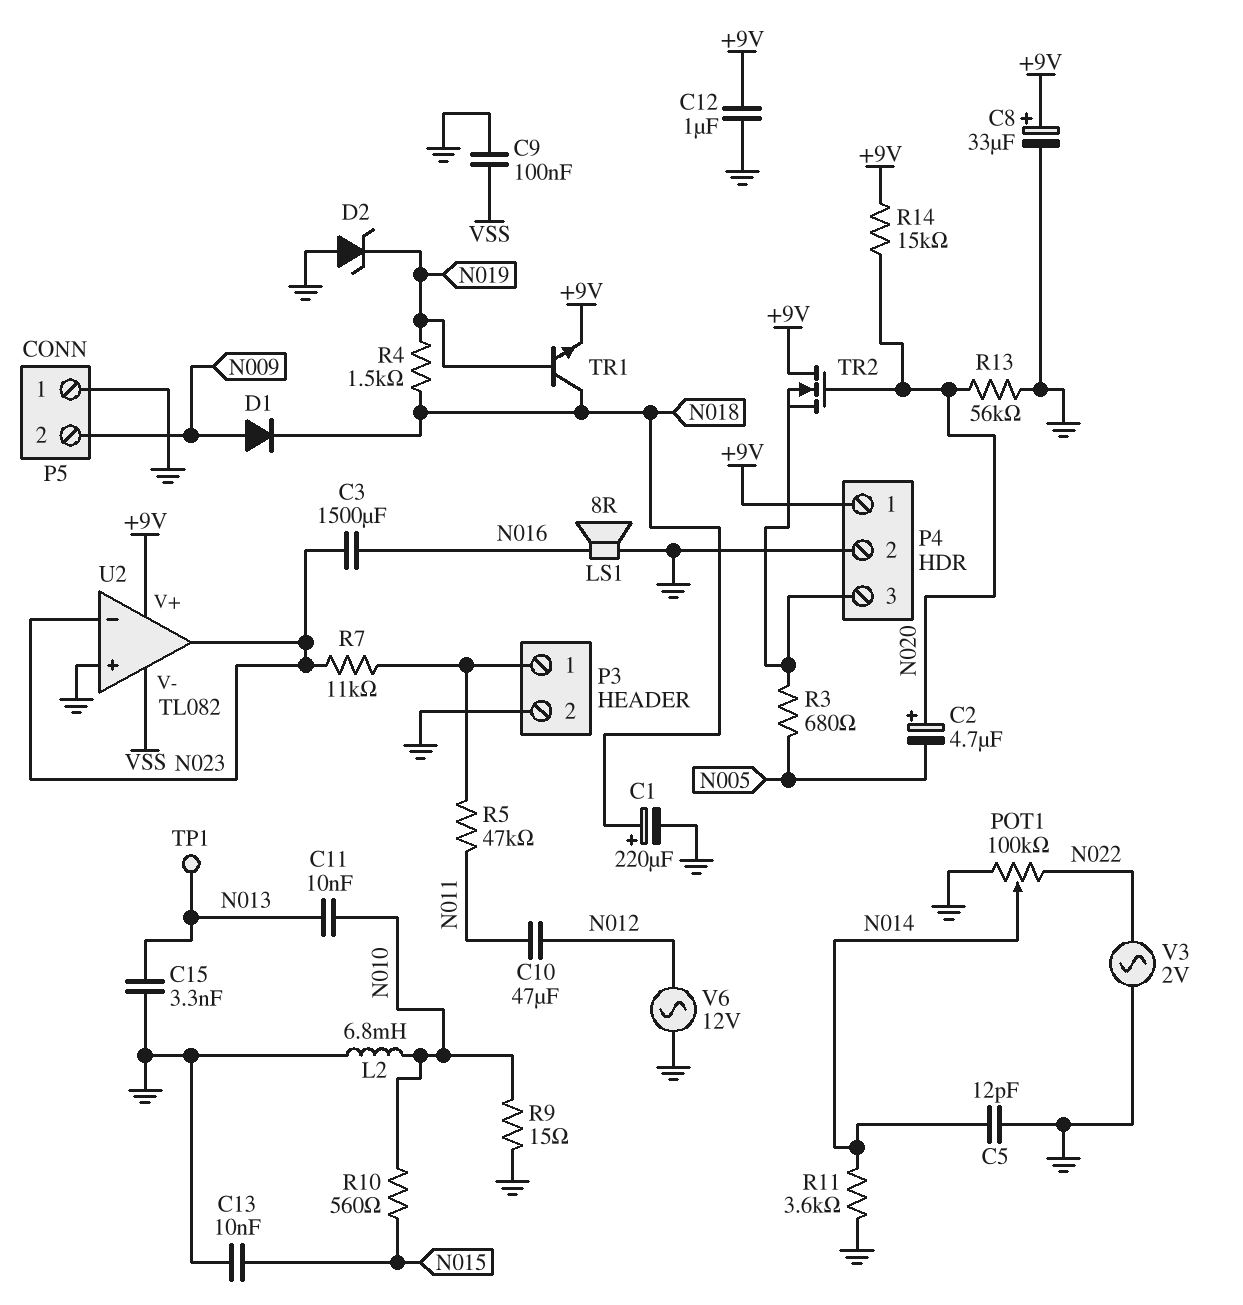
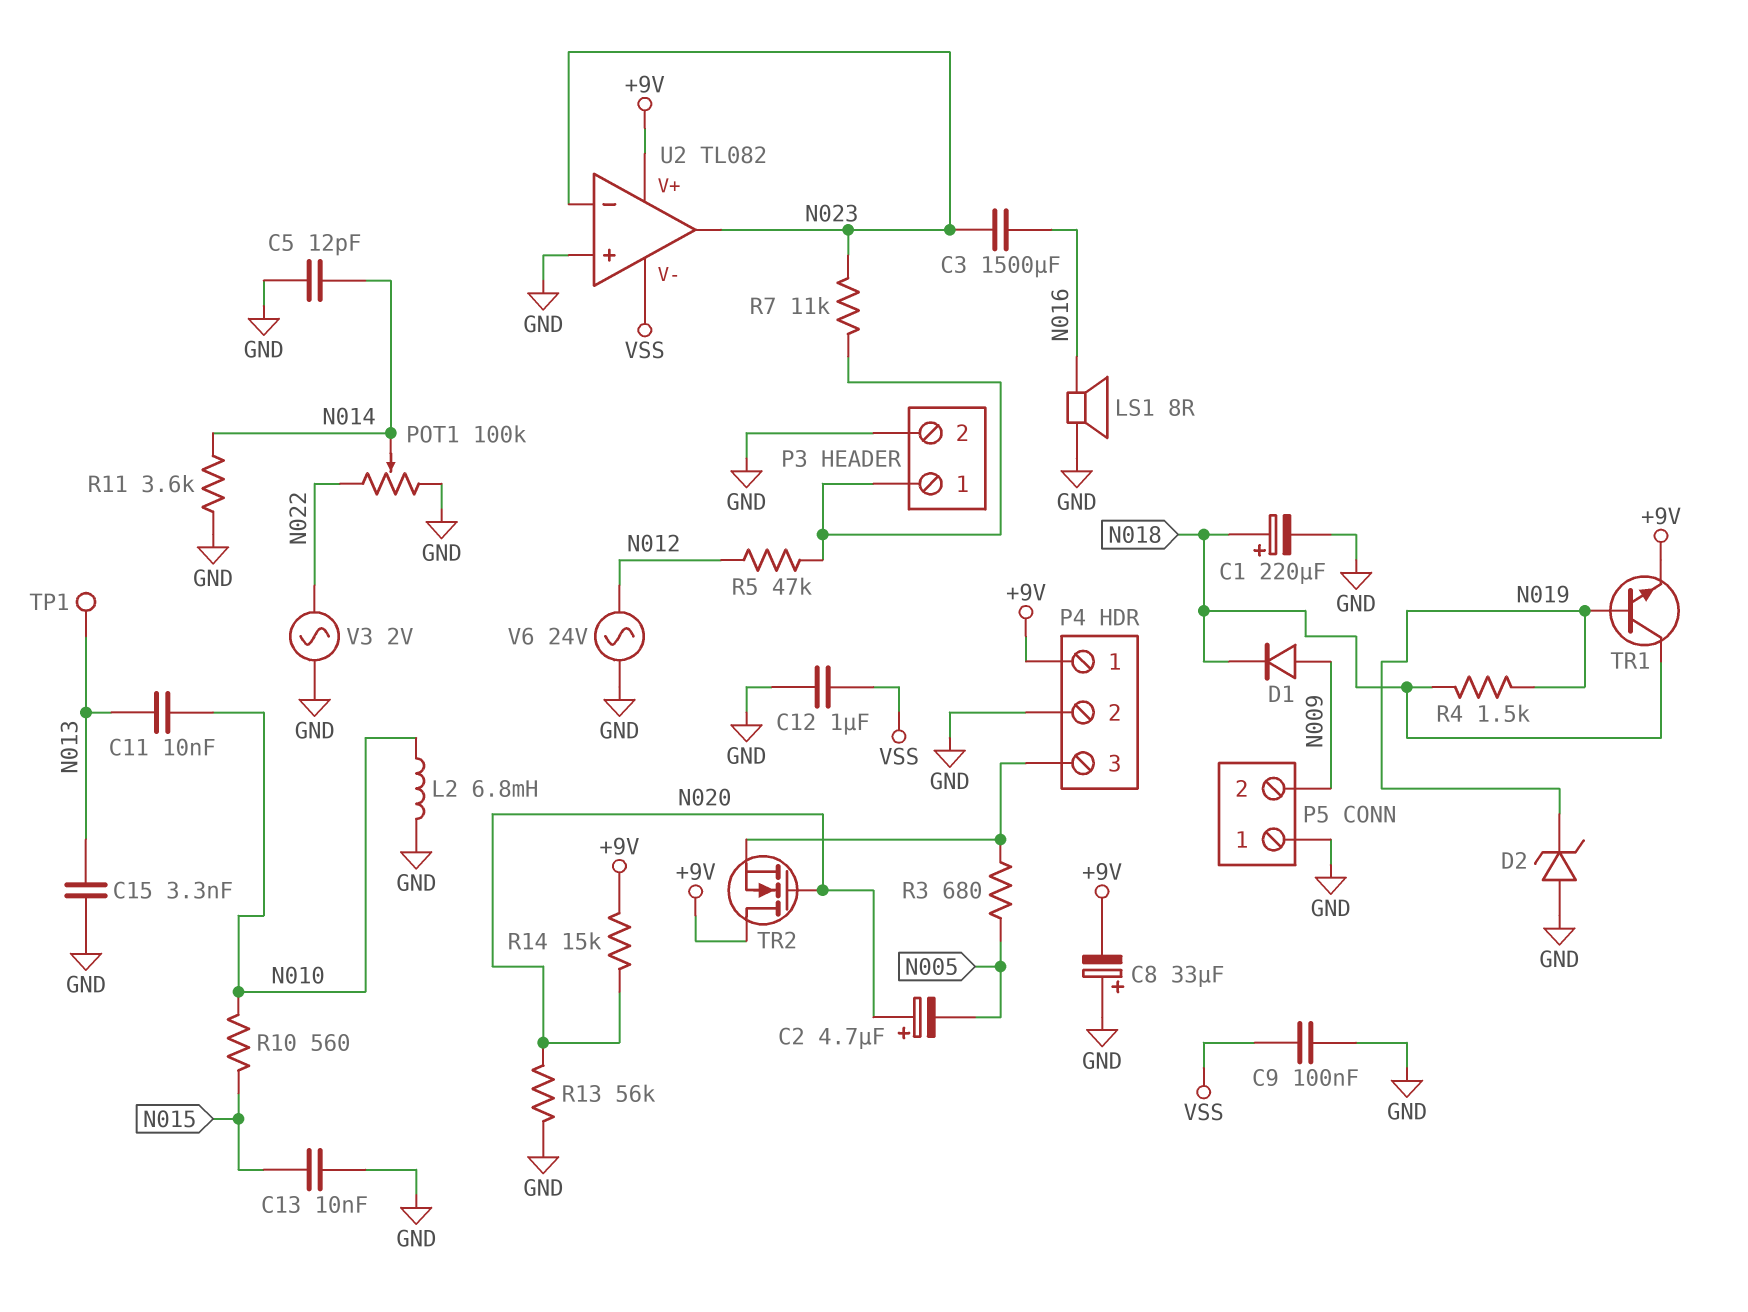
C8: 33uF (plus +9V, minus GND) -> 33uF (plus GND, minus +9V)
C10: 47uF (N011, N012) -> none
C12: 1uF (+9V, GND) -> 1uF (GND, VSS)
R5: 47k (N011, P3/1) -> 47k (N012, P3/1)
R9: 15 (GND, N010) -> none
V6: AC 12V (GND, N012) -> AC 24V (GND, N012)

